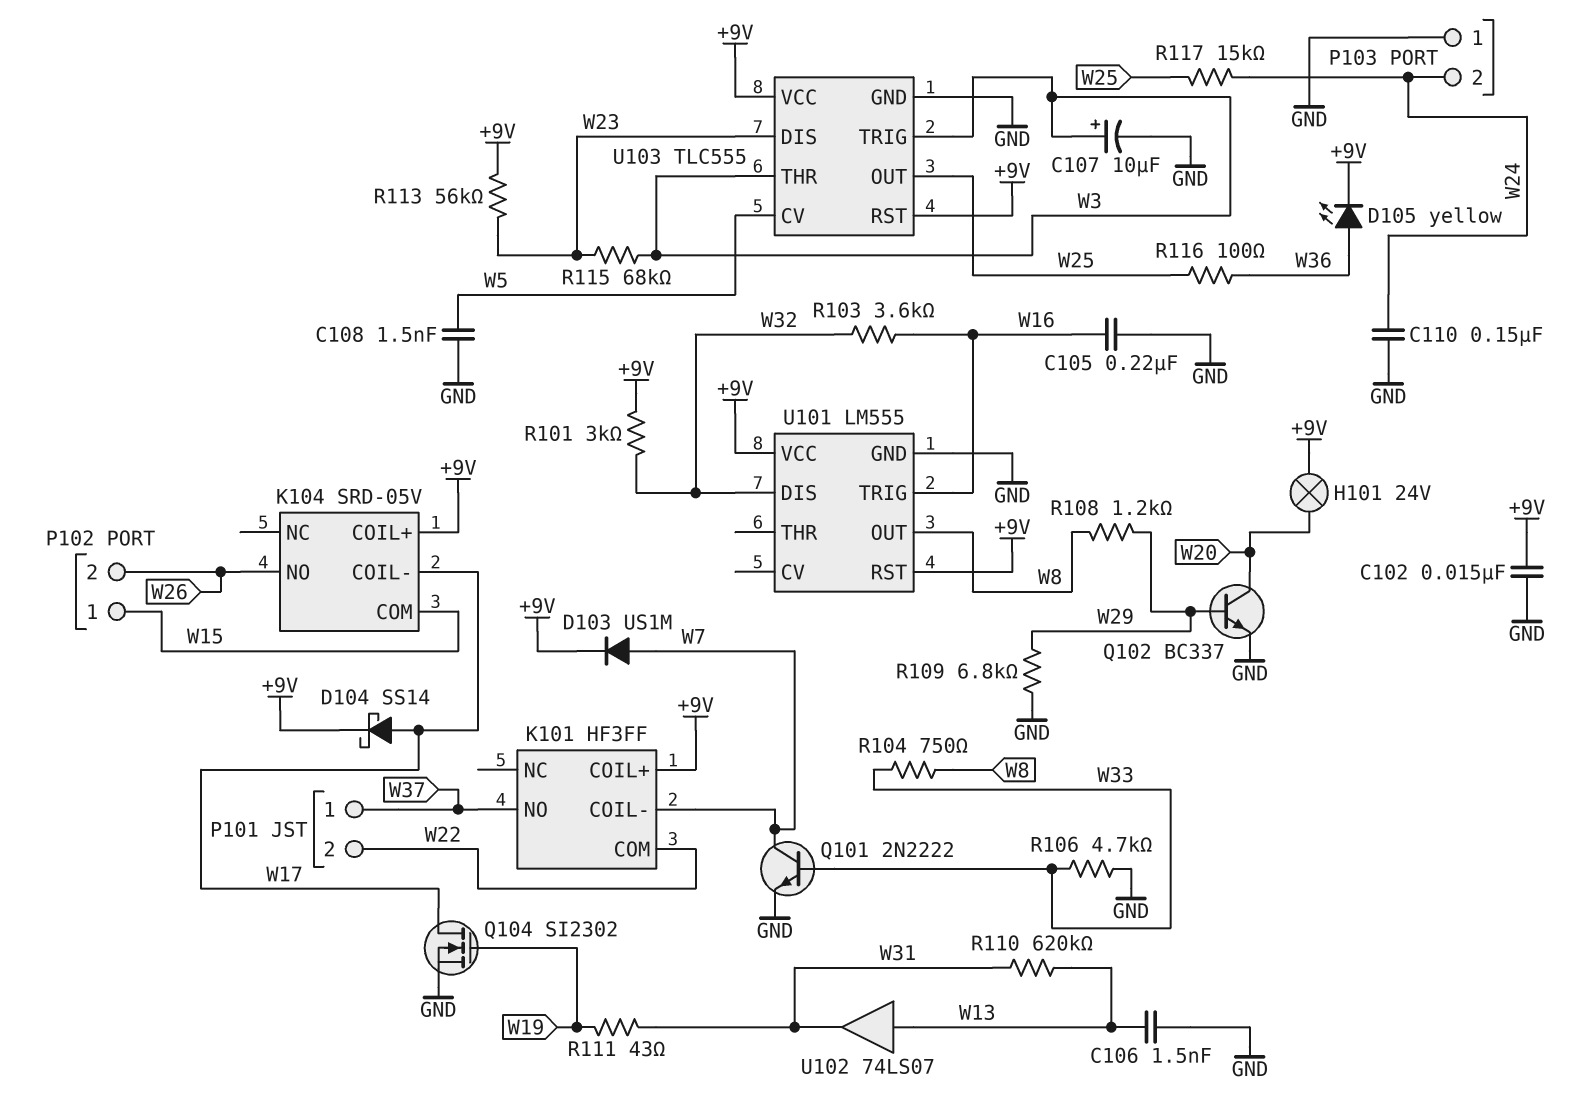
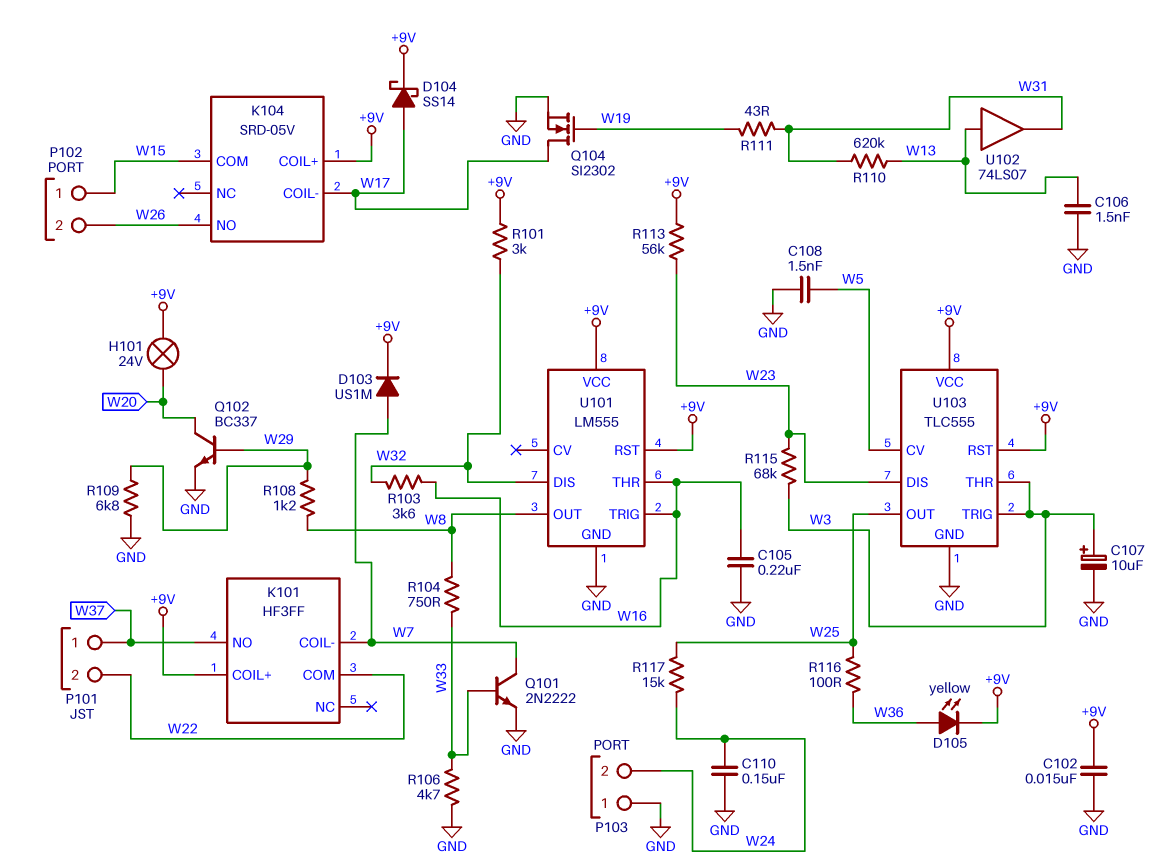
U101 pin THR: none -> W16

